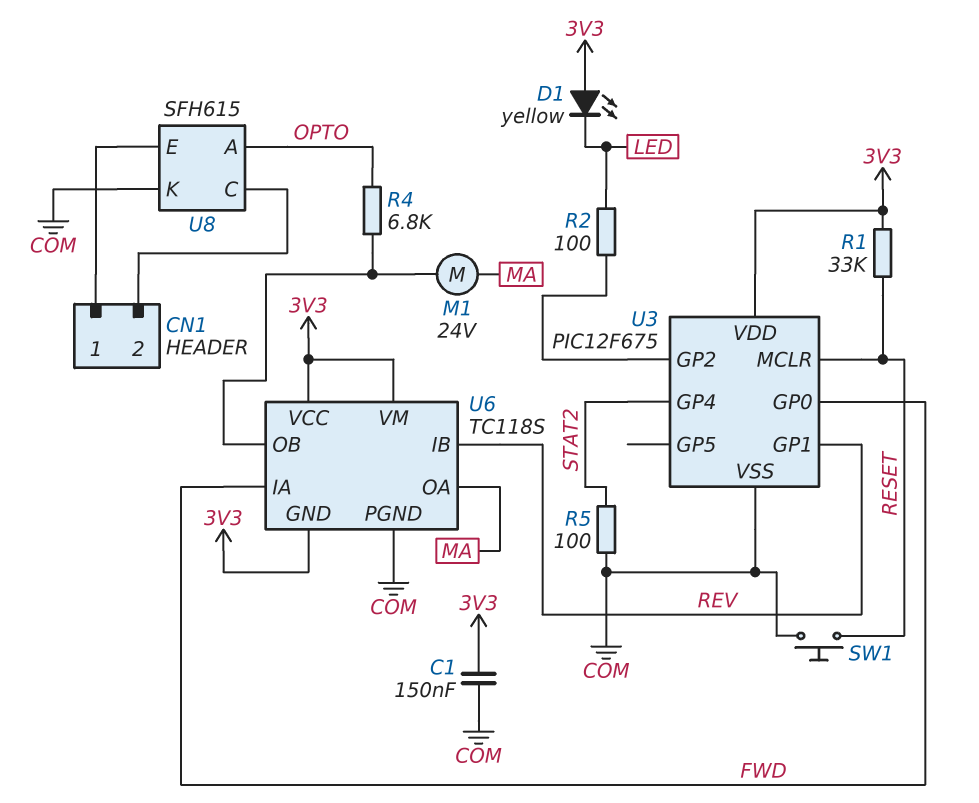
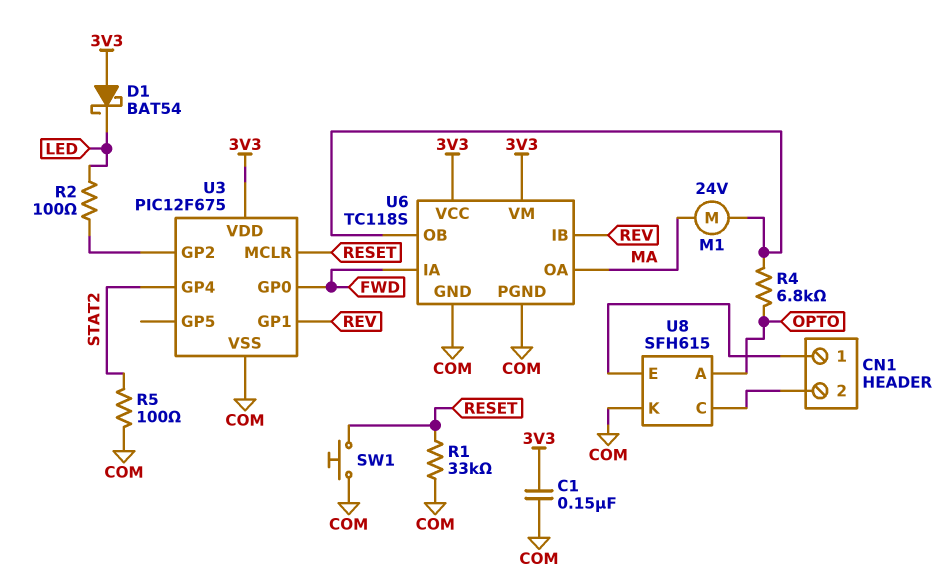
D1: LED yellow (A 3V3, K LED) -> schottky BAT54 (A 3V3, K LED)
R1: 33k (3V3, RESET) -> 33k (COM, RESET)
U6 pin GND: 3V3 -> COM

